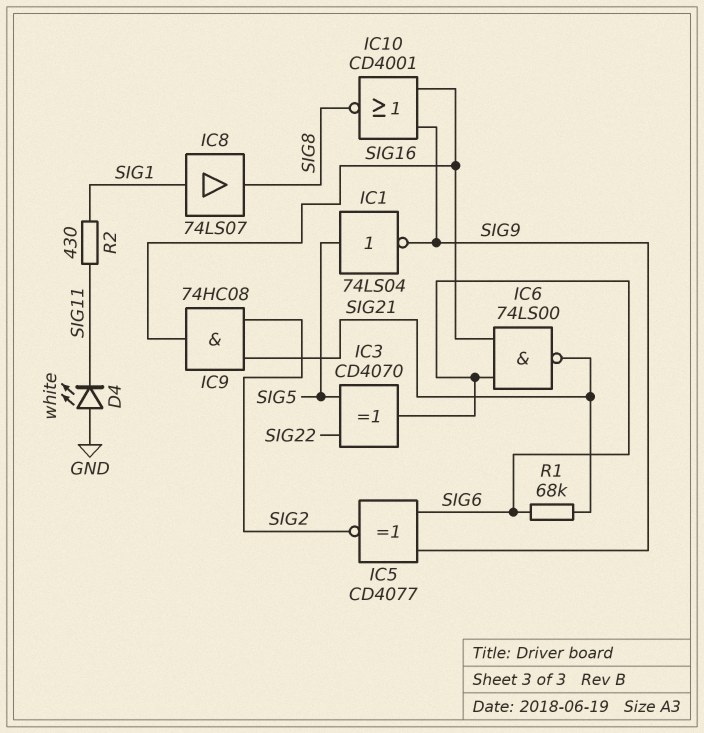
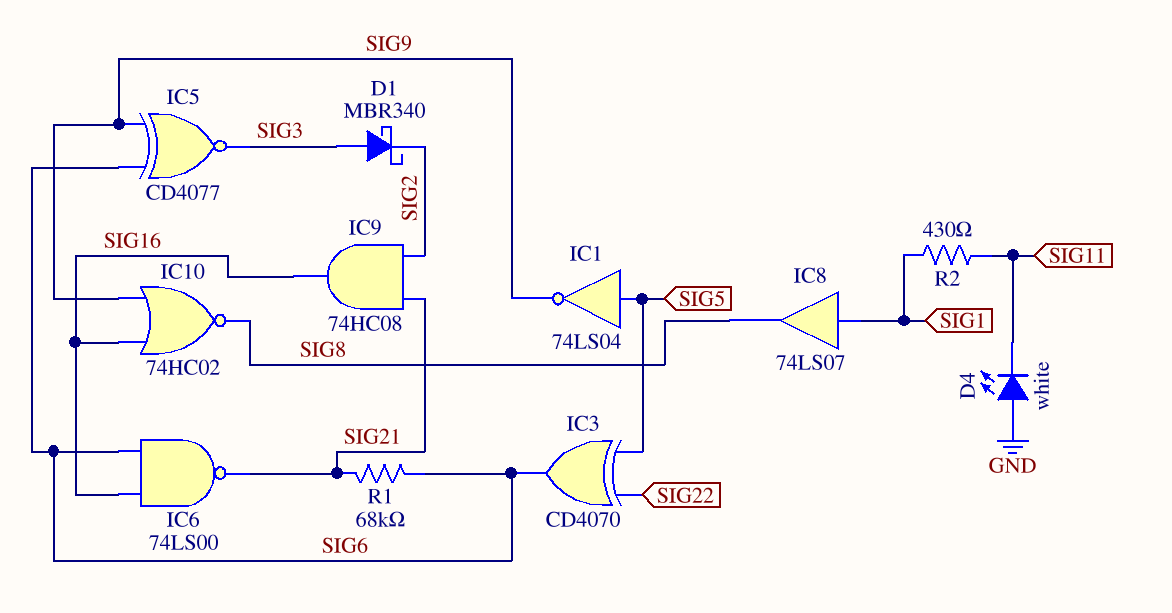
D1: none -> schottky MBR340 (A SIG3, K SIG2)
IC5: XNOR CD4077 (in SIG6, in SIG9, out SIG2) -> XNOR CD4077 (in SIG6, in SIG9, out SIG3)
IC10: NOR CD4001 (in SIG9, in SIG16, out SIG8) -> NOR 74HC02 (in SIG9, in SIG16, out SIG8)

